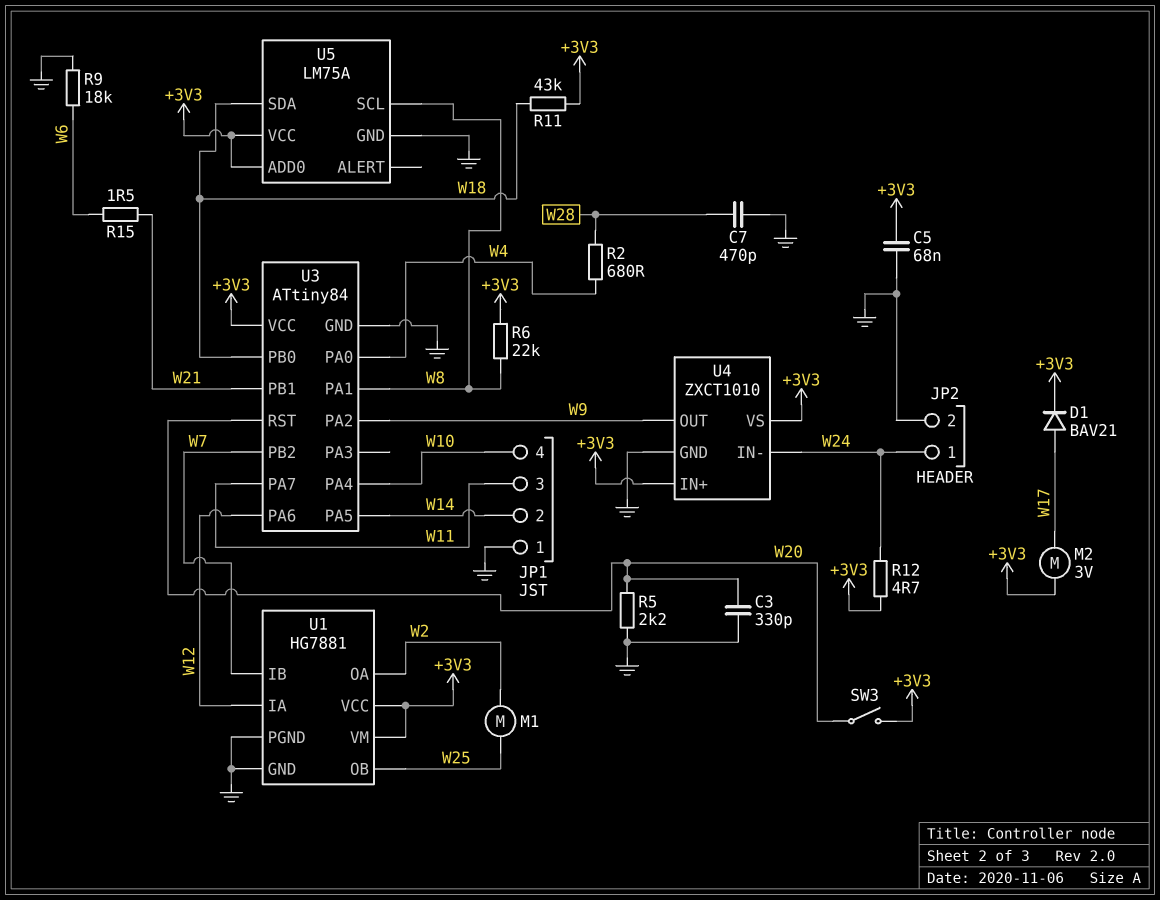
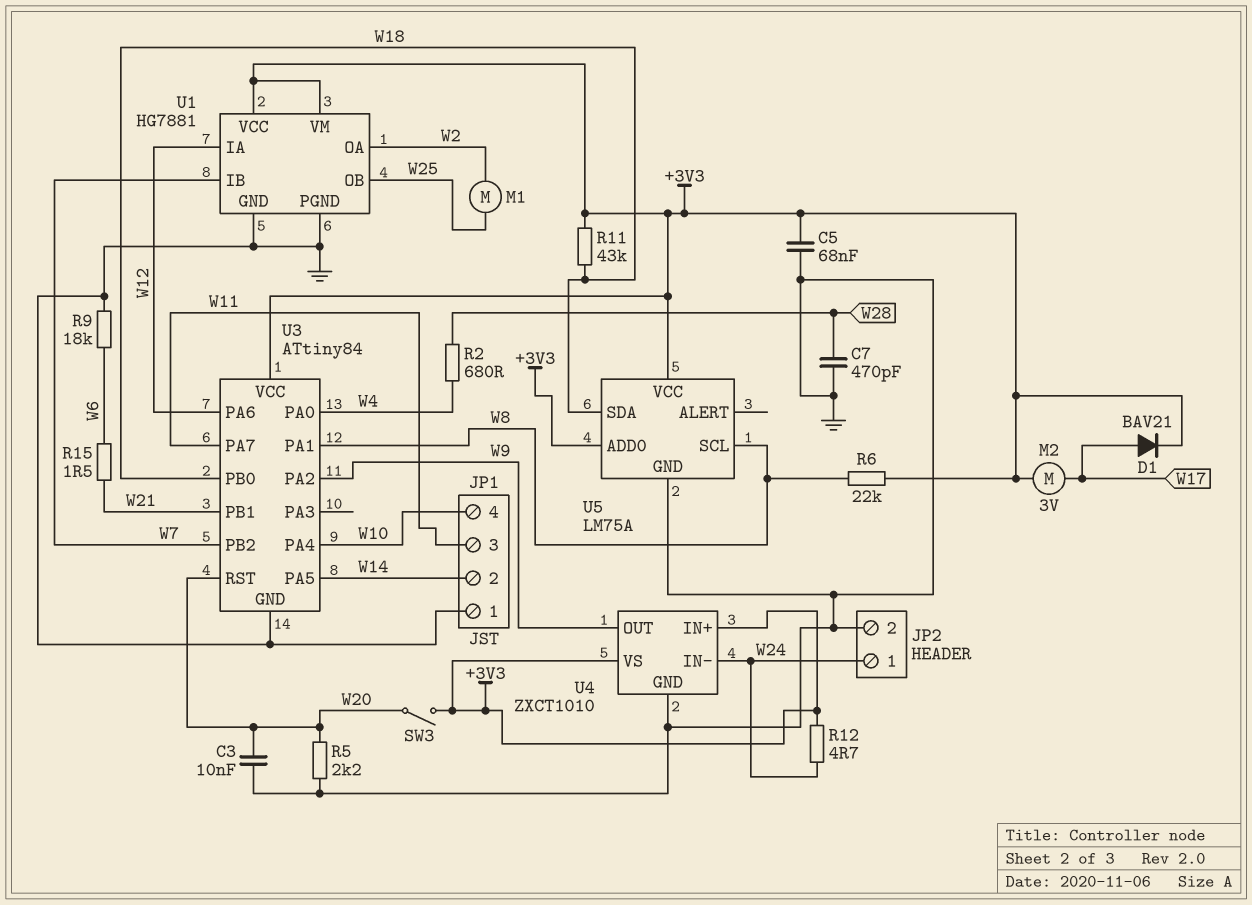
C3: 330pF (GND, W20) -> 10nF (GND, W20)

